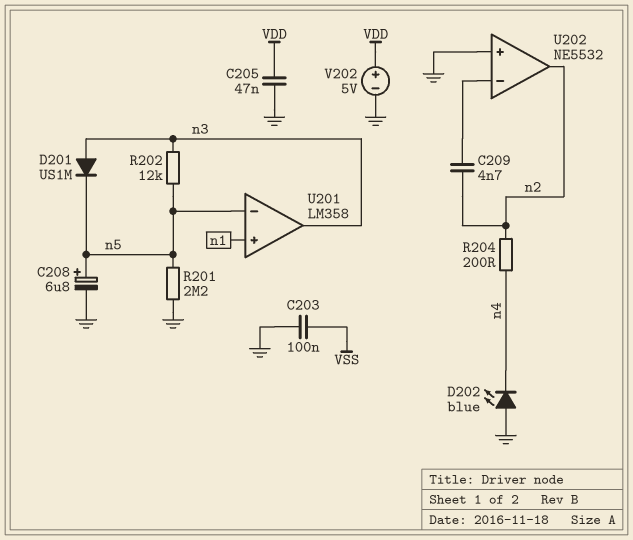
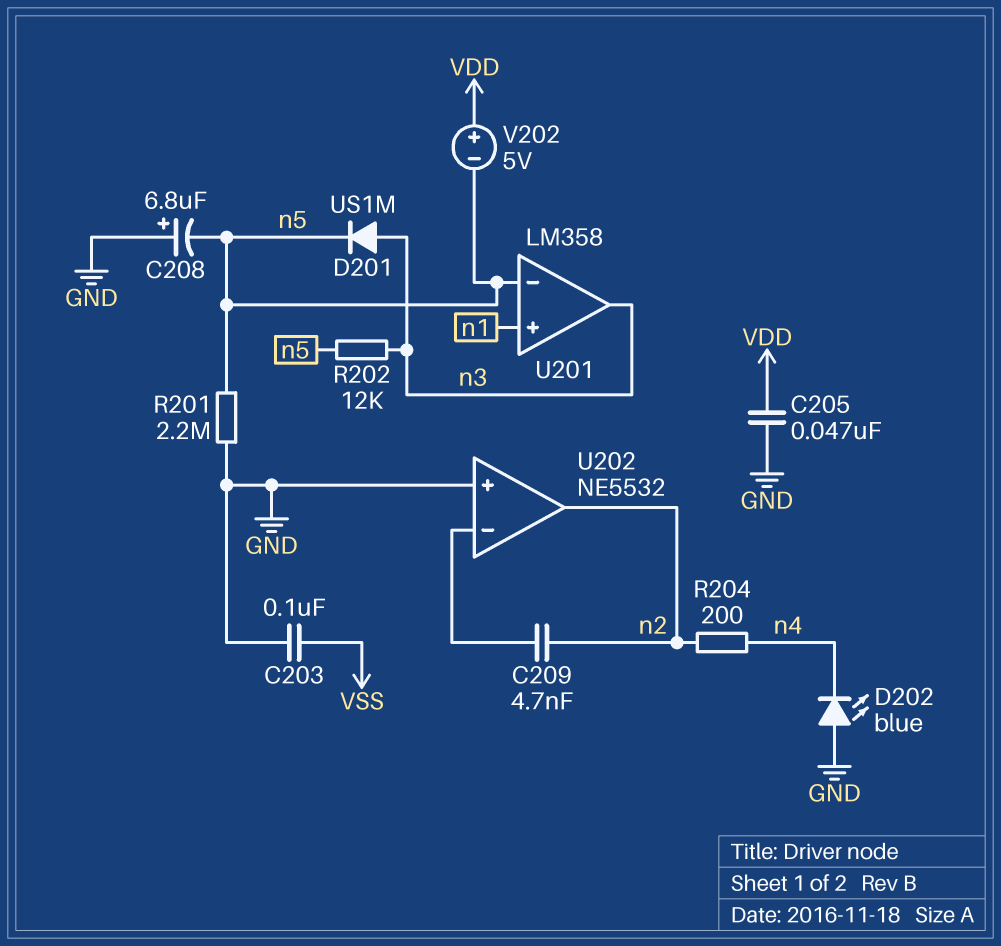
C208: 6.8uF (plus n5, minus GND) -> 6.8uF (plus GND, minus n5)
V202: 5V (plus VDD, minus GND) -> 5V (plus VDD, minus n5)

